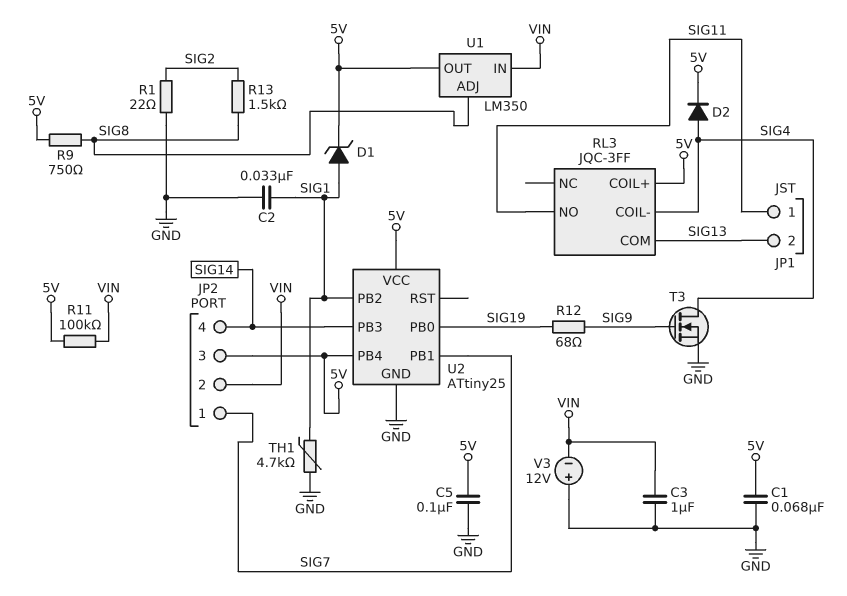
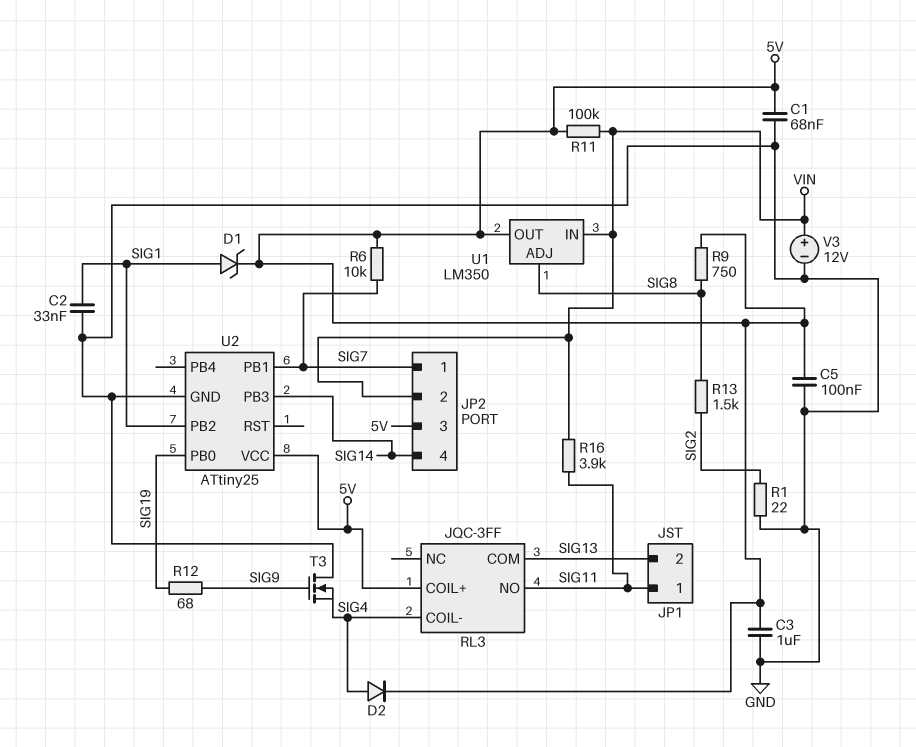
C3: 1uF (GND, VIN) -> 1uF (5V, GND)
R6: none -> 10k (5V, SIG7)
R16: none -> 3.9k (SIG11, VIN)
T3: NMOS (G SIG9, D SIG4, S GND) -> NMOS (G SIG9, D GND, S SIG4)
TH1: 4.7k (GND, SIG1) -> none
U2 pin PB4: 5V -> none
V3: 12V (plus GND, minus VIN) -> 12V (plus VIN, minus GND)

